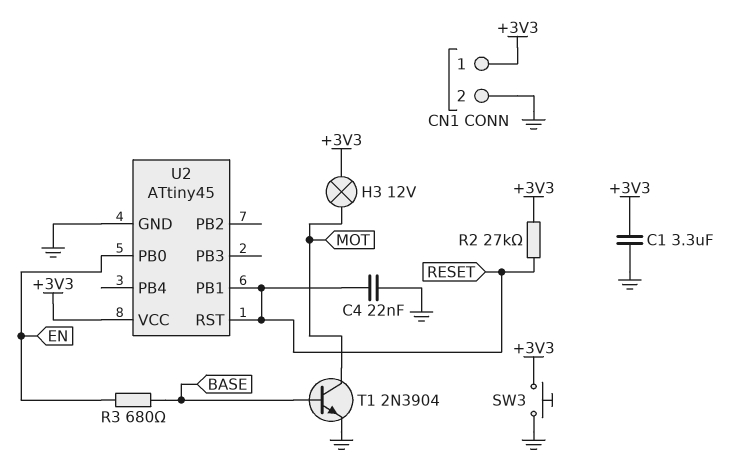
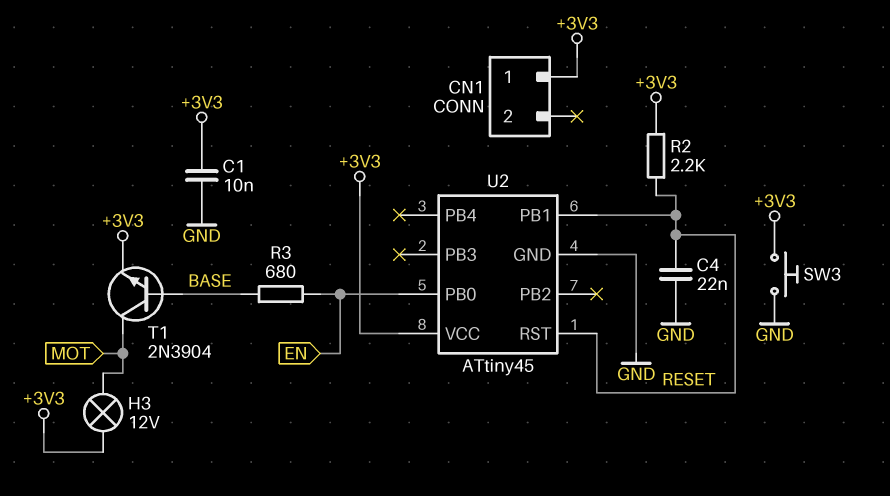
C1: 3.3uF (+3V3, GND) -> 10nF (+3V3, GND)
CN1 pin 2: GND -> none
R2: 27k (+3V3, RESET) -> 2.2k (+3V3, RESET)
T1: NPN 2N3904 (B BASE, C MOT, E GND) -> NPN 2N3904 (B BASE, C MOT, E +3V3)

